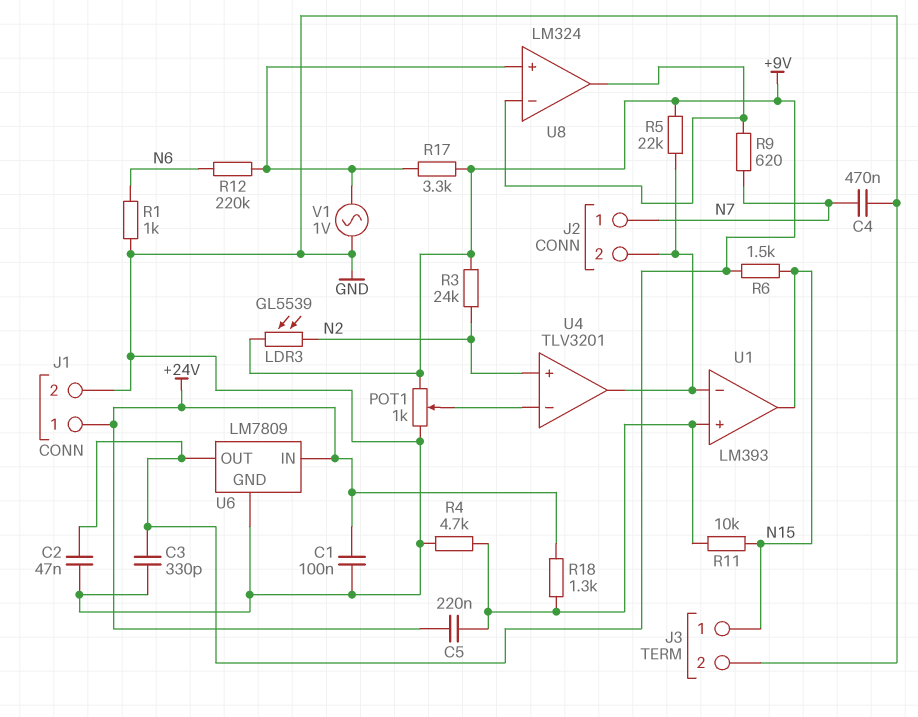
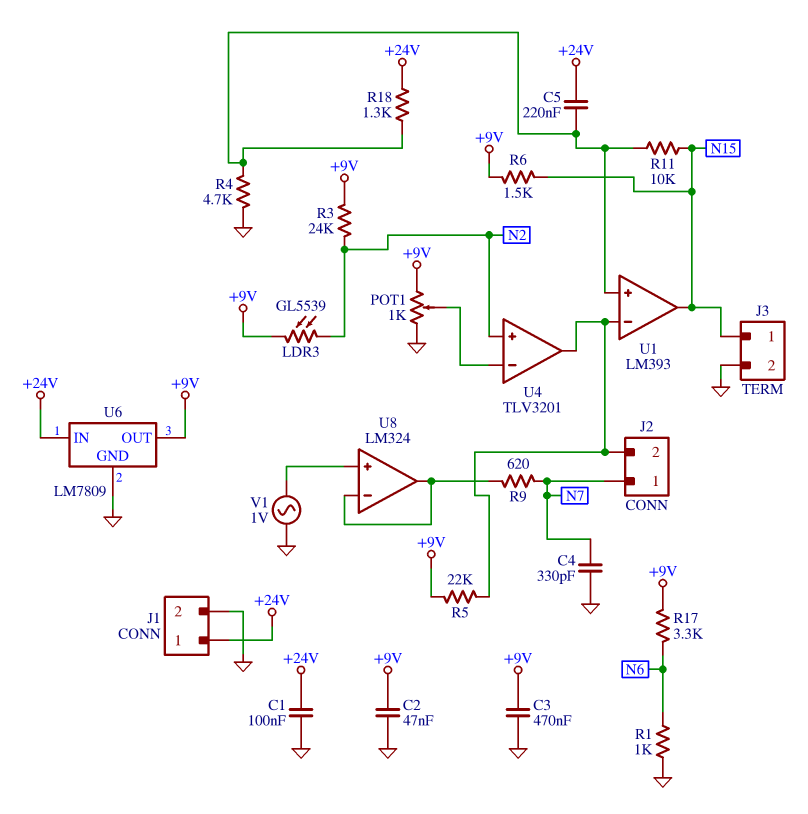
C3: 330pF (+9V, GND) -> 470nF (+9V, GND)
C4: 470nF (GND, N7) -> 330pF (GND, N7)
R12: 220k (N6, U8/in+) -> none
R17: 3.3k (+9V, U8/in+) -> 3.3k (+9V, N6)

